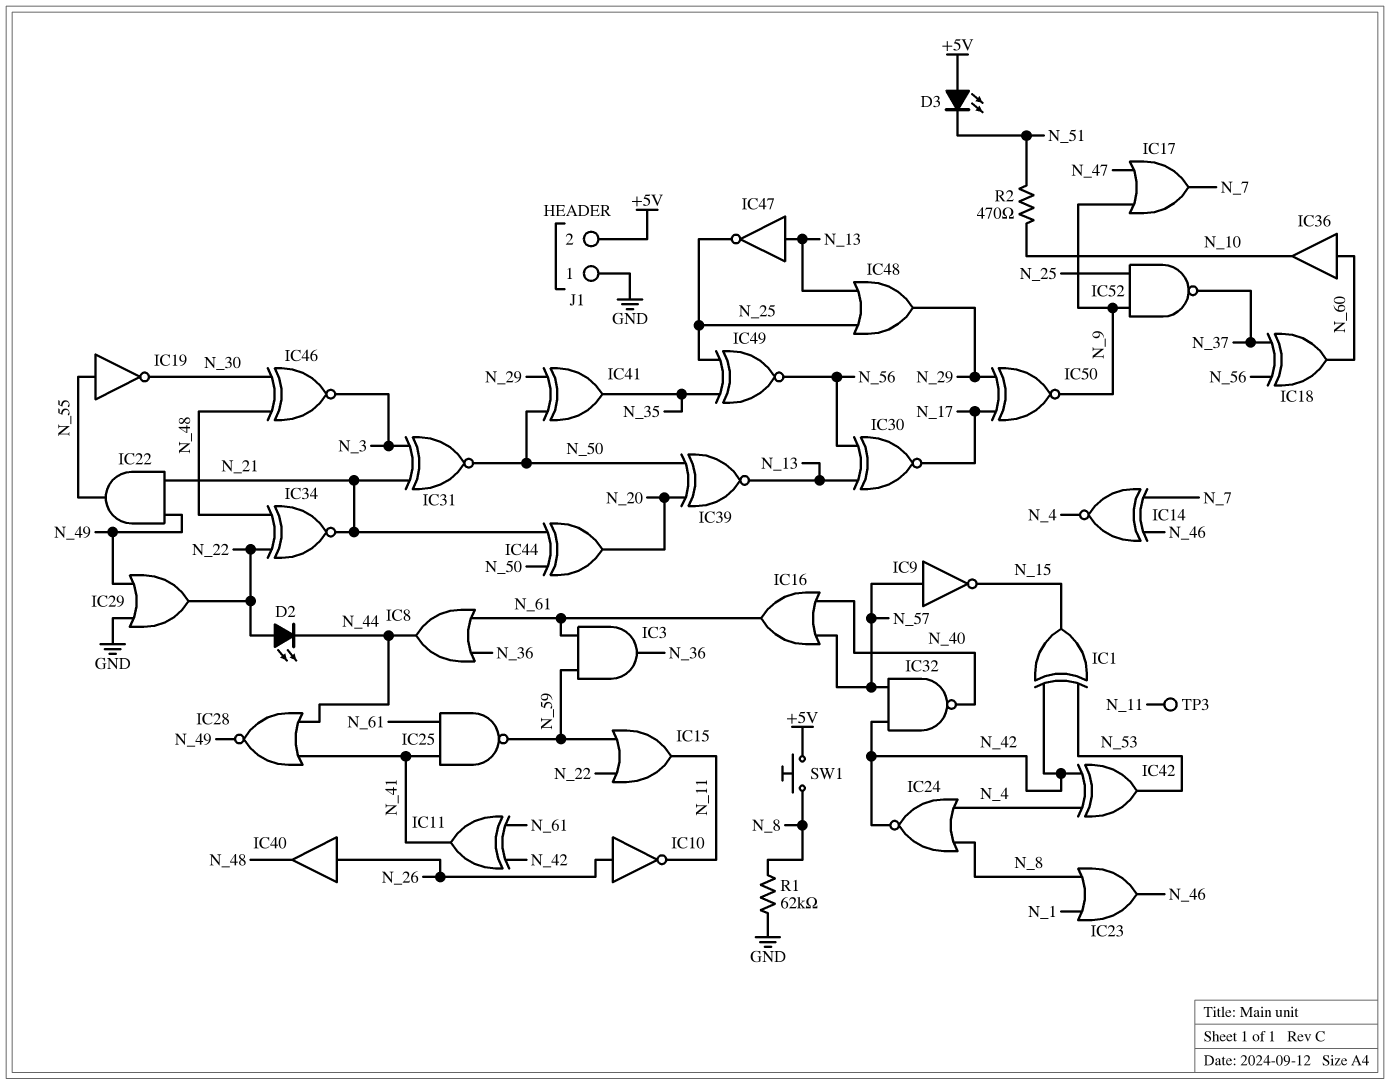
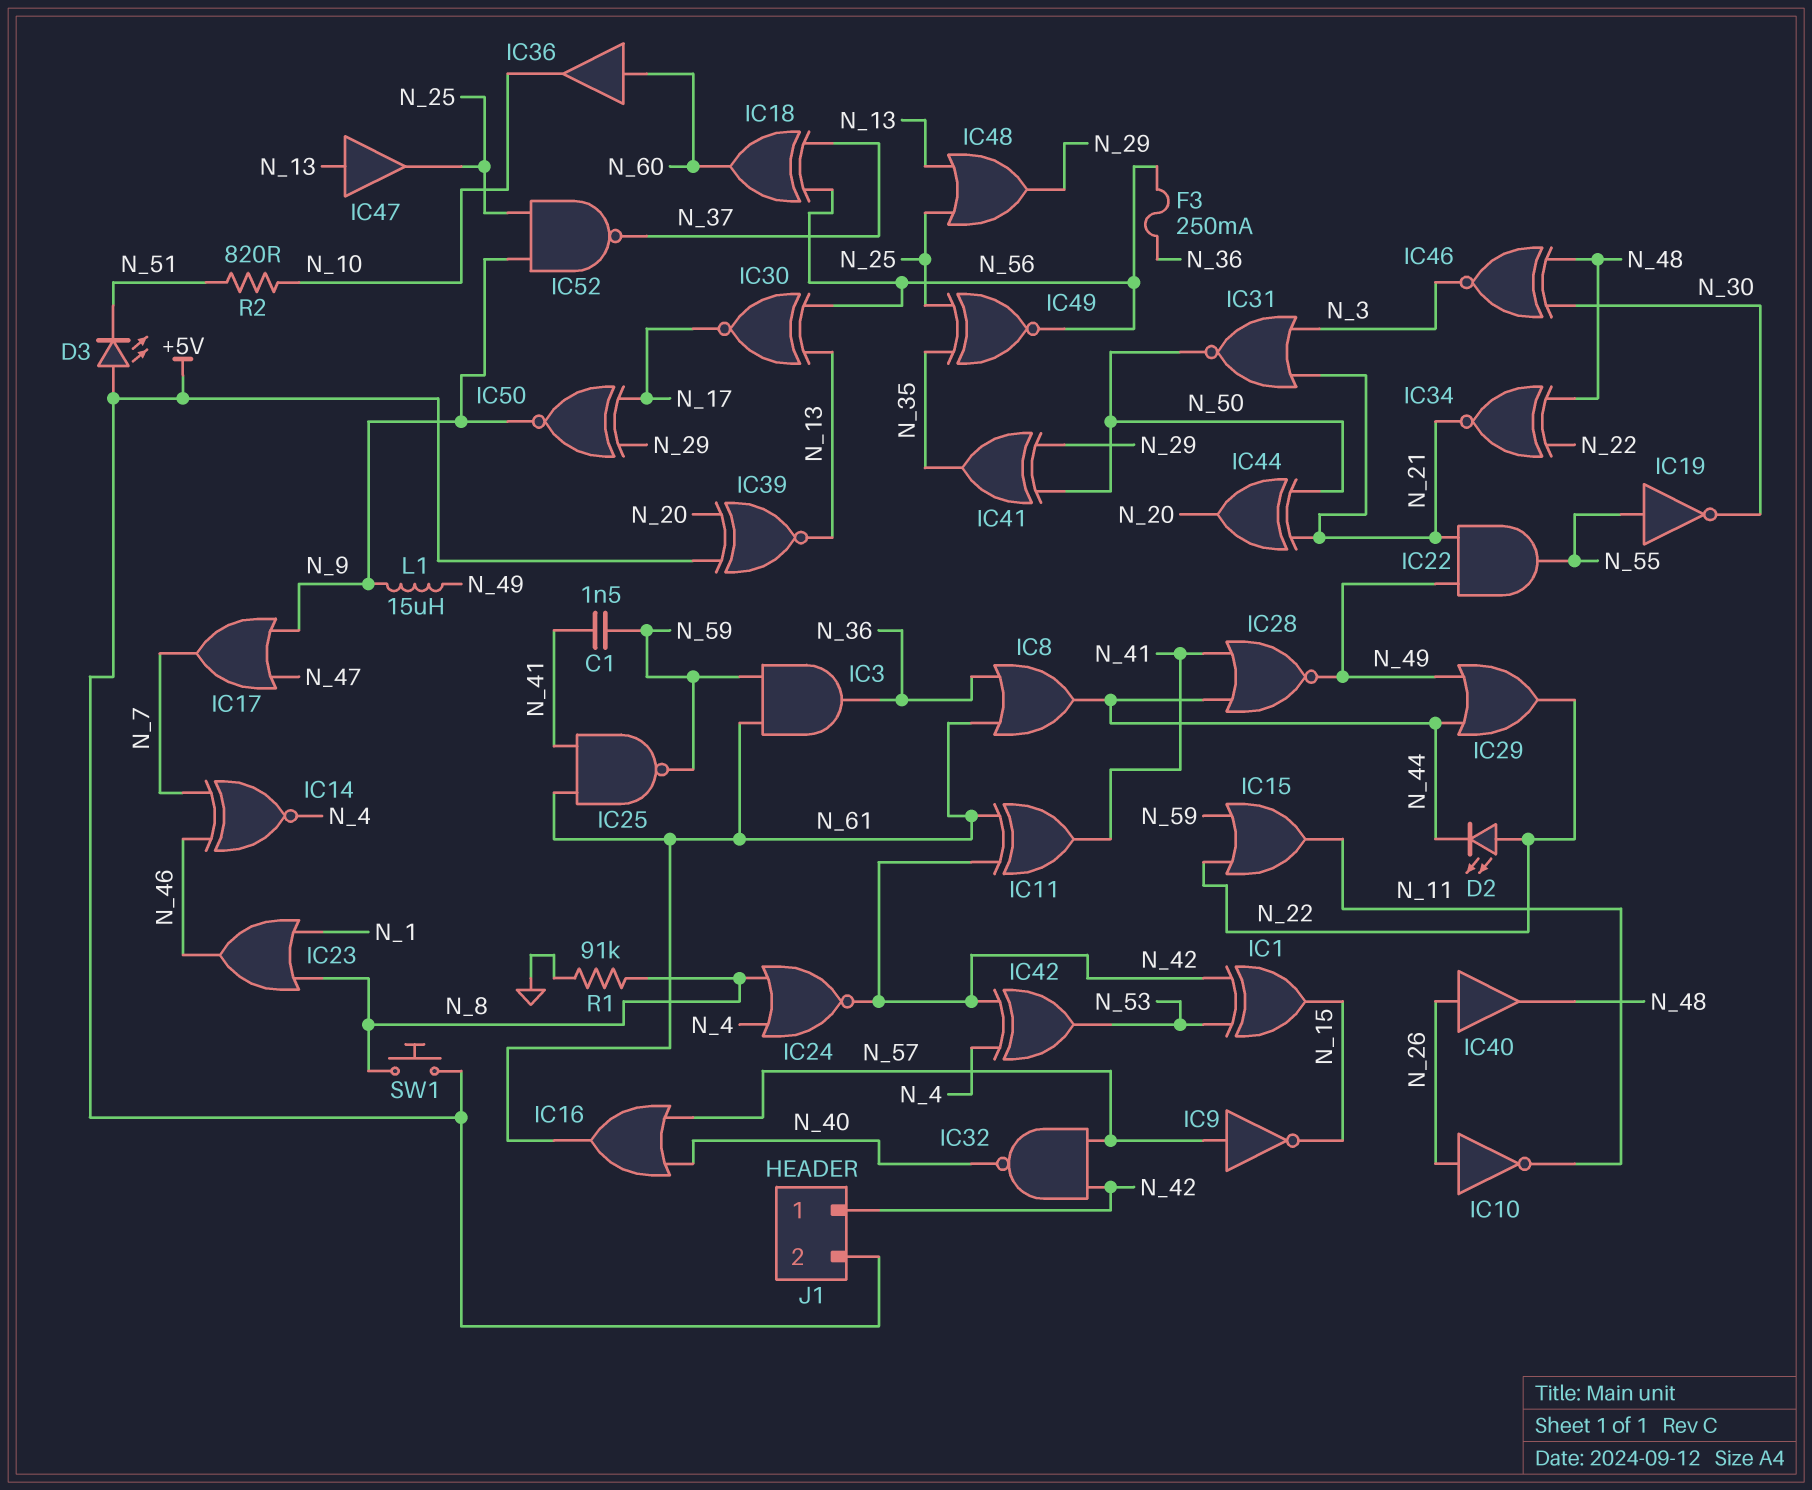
C1: none -> 1.5nF (N_41, N_59)
F3: none -> 250mA (N_36, N_56)
IC29: OR (in GND, in N_49, out N_22) -> OR (in N_44, in N_49, out N_22)
IC31: XNOR (in N_3, in N_21, out N_50) -> NOR (in N_3, in N_21, out N_50)
IC39: XNOR (in N_20, in N_50, out N_13) -> XNOR (in +5V, in N_20, out N_13)
IC47: NOT (in N_13, out N_25) -> buffer (in N_13, out N_25)
J1 pin 1: GND -> N_42
L1: none -> 15uH (N_9, N_49)
R1: 62k (GND, N_8) -> 91k (GND, N_8)
R2: 470 (N_10, N_51) -> 820 (N_10, N_51)
TP3: test point (N_11) -> none

